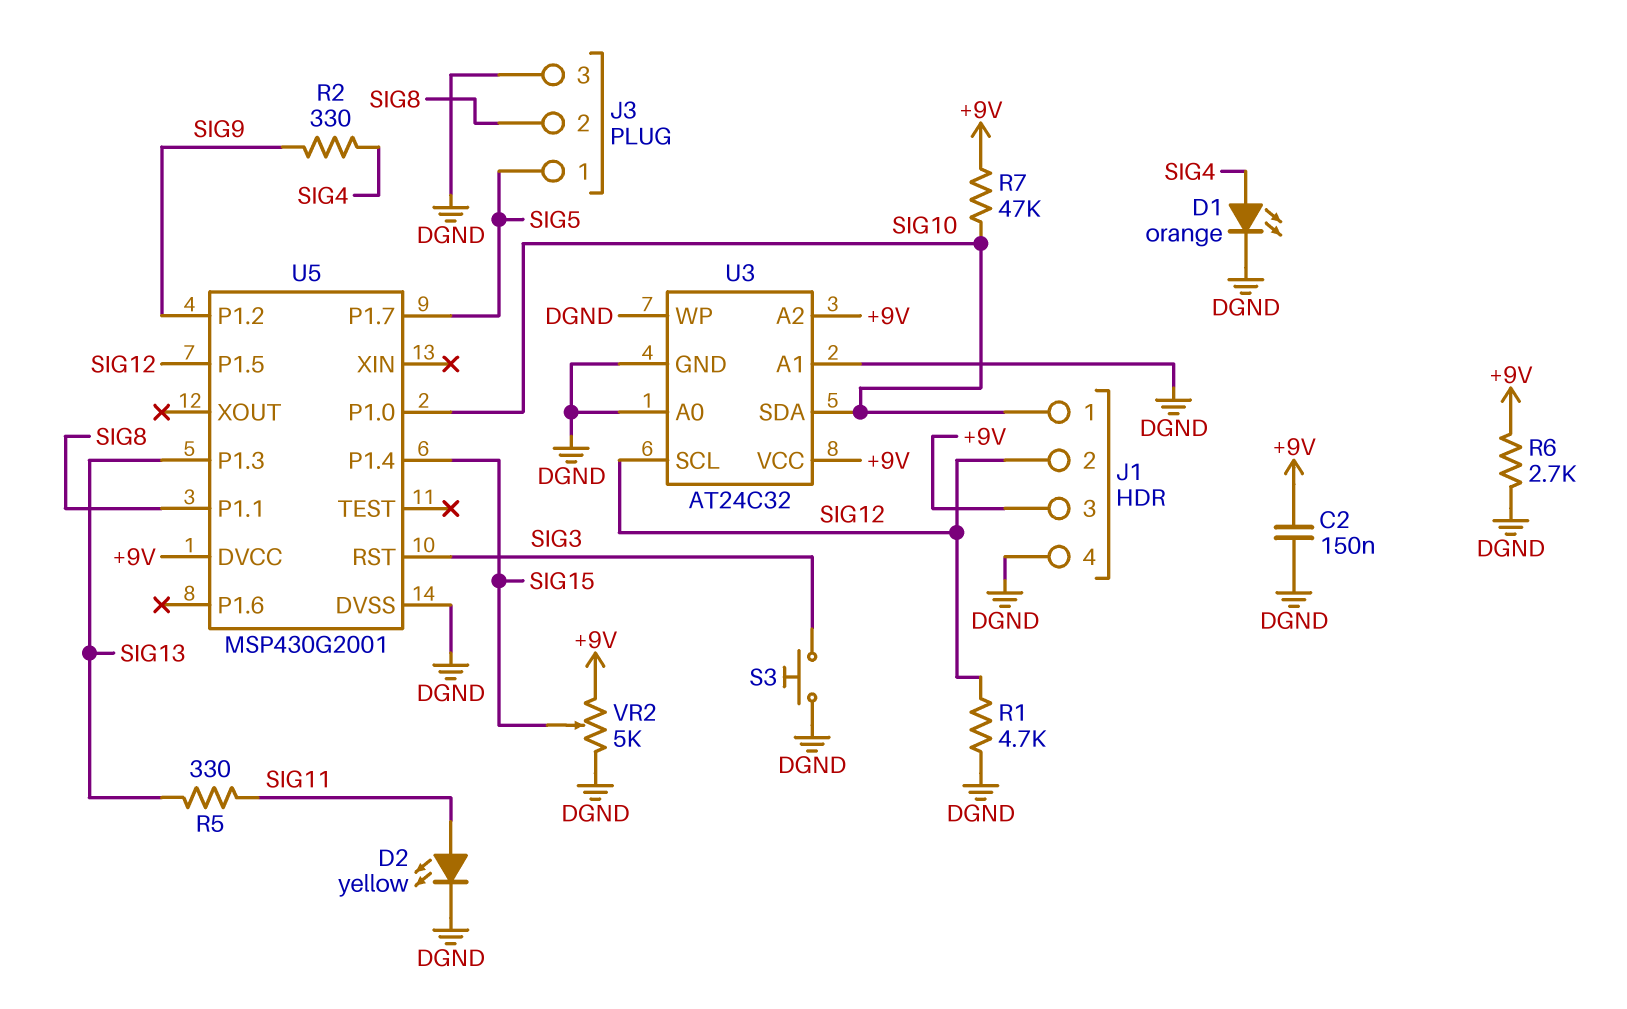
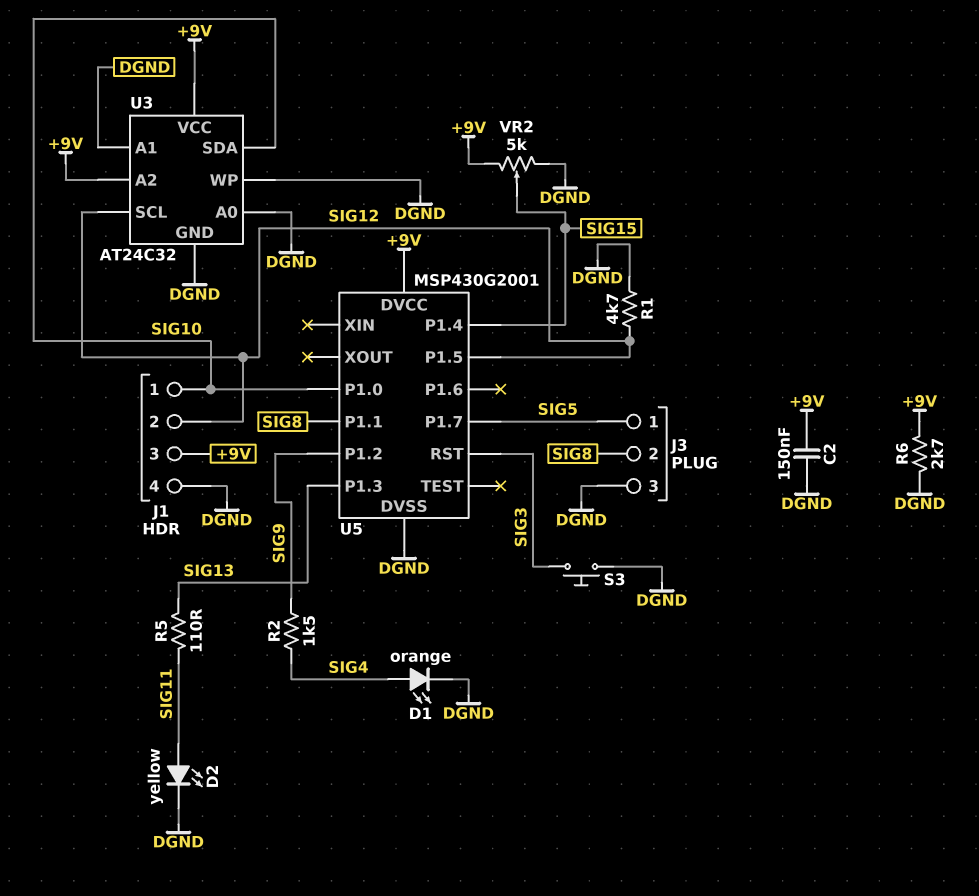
R2: 330 (SIG4, SIG9) -> 1.5k (SIG4, SIG9)
R5: 330 (SIG11, SIG13) -> 110 (SIG11, SIG13)
R7: 47k (+9V, SIG10) -> none

